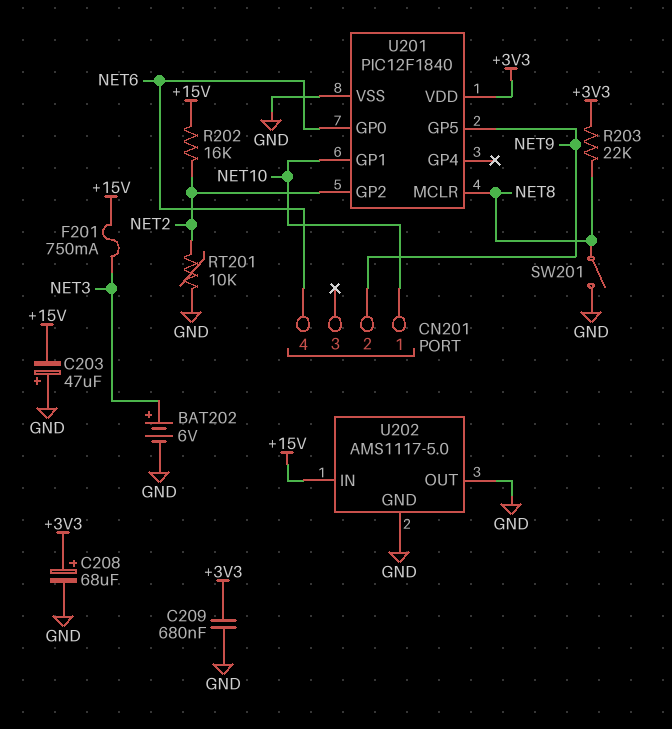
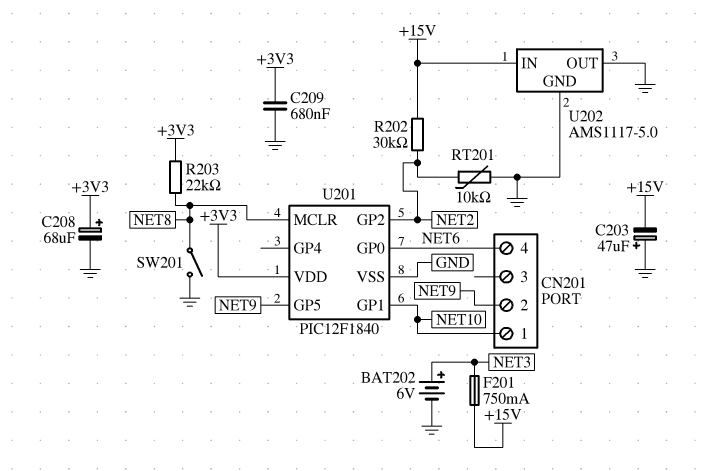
R202: 16k (+15V, NET2) -> 30k (+15V, NET2)

